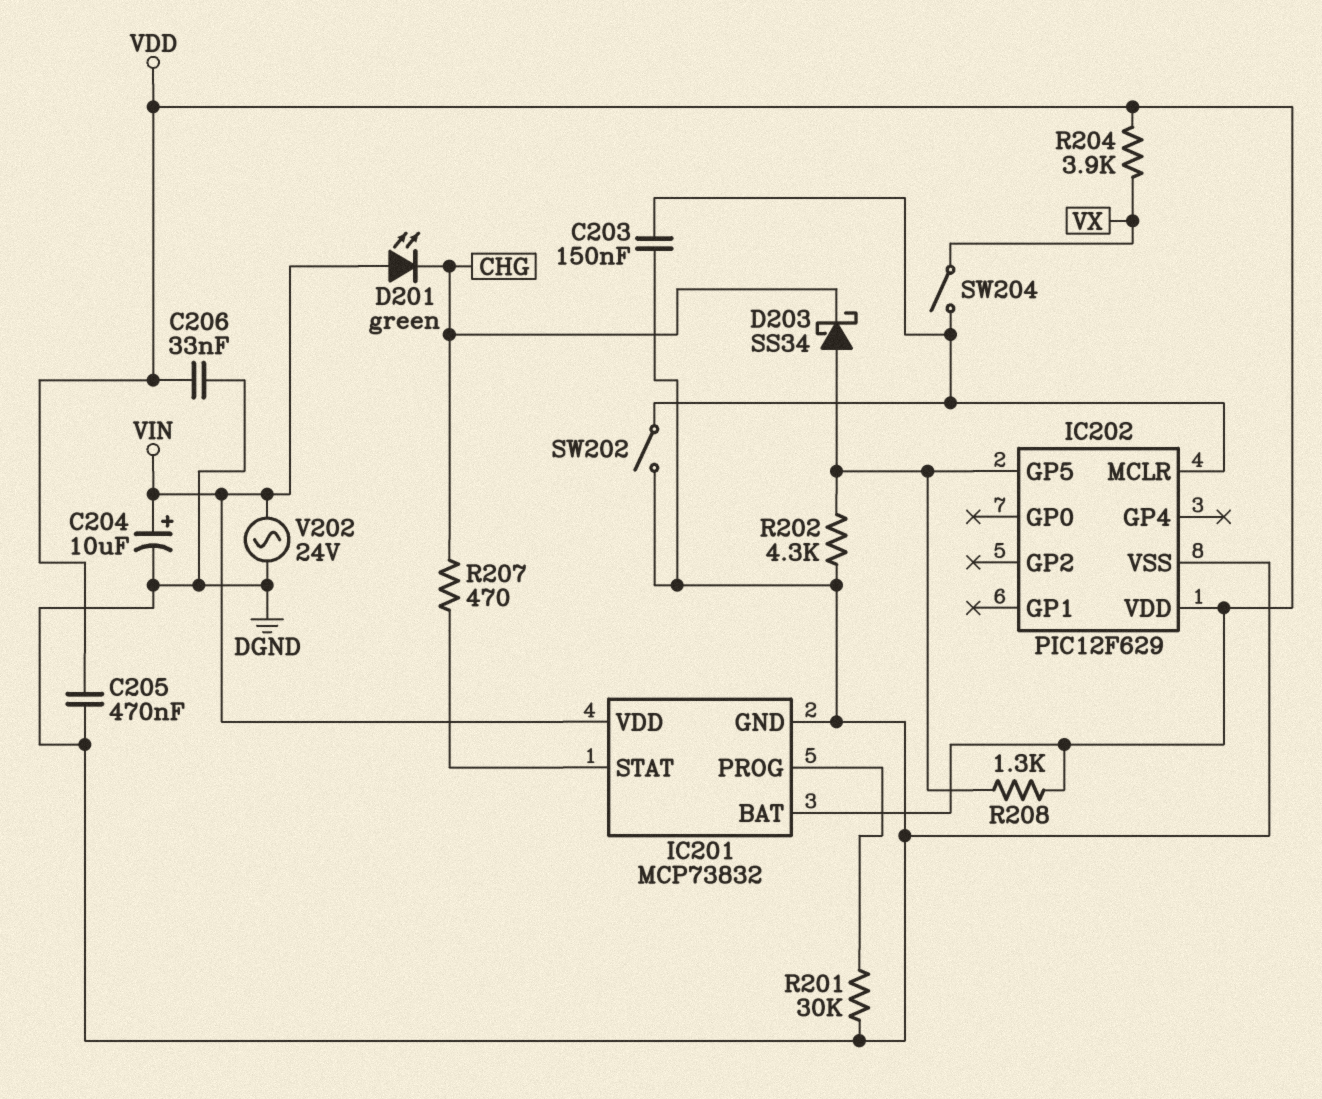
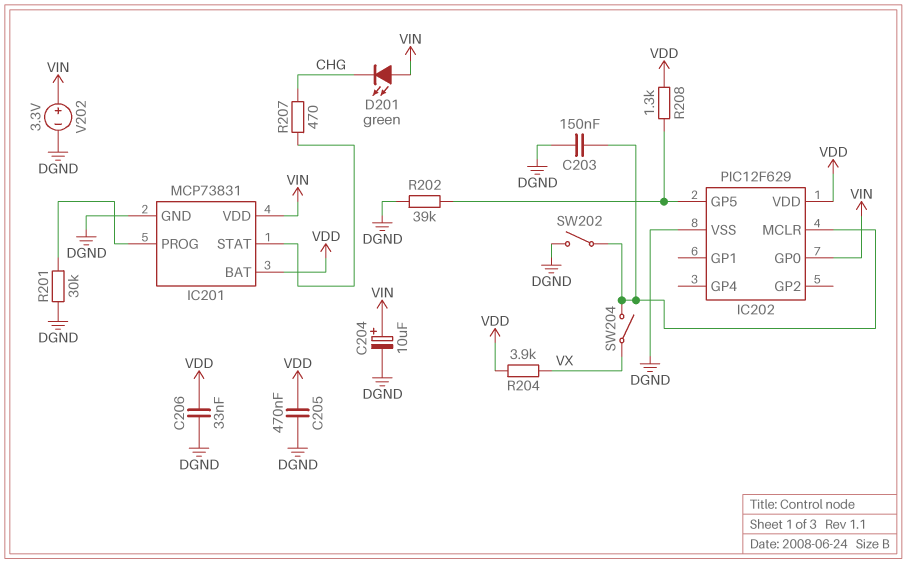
D203: schottky SS34 (A IC202/GP5, K CHG) -> none
IC201: MCP73832 -> MCP73831
IC202 pin GP0: none -> VIN
R202: 4.3k (DGND, IC202/GP5) -> 39k (DGND, IC202/GP5)
V202: AC 24V (DGND, VIN) -> 3.3V (plus VIN, minus DGND)

